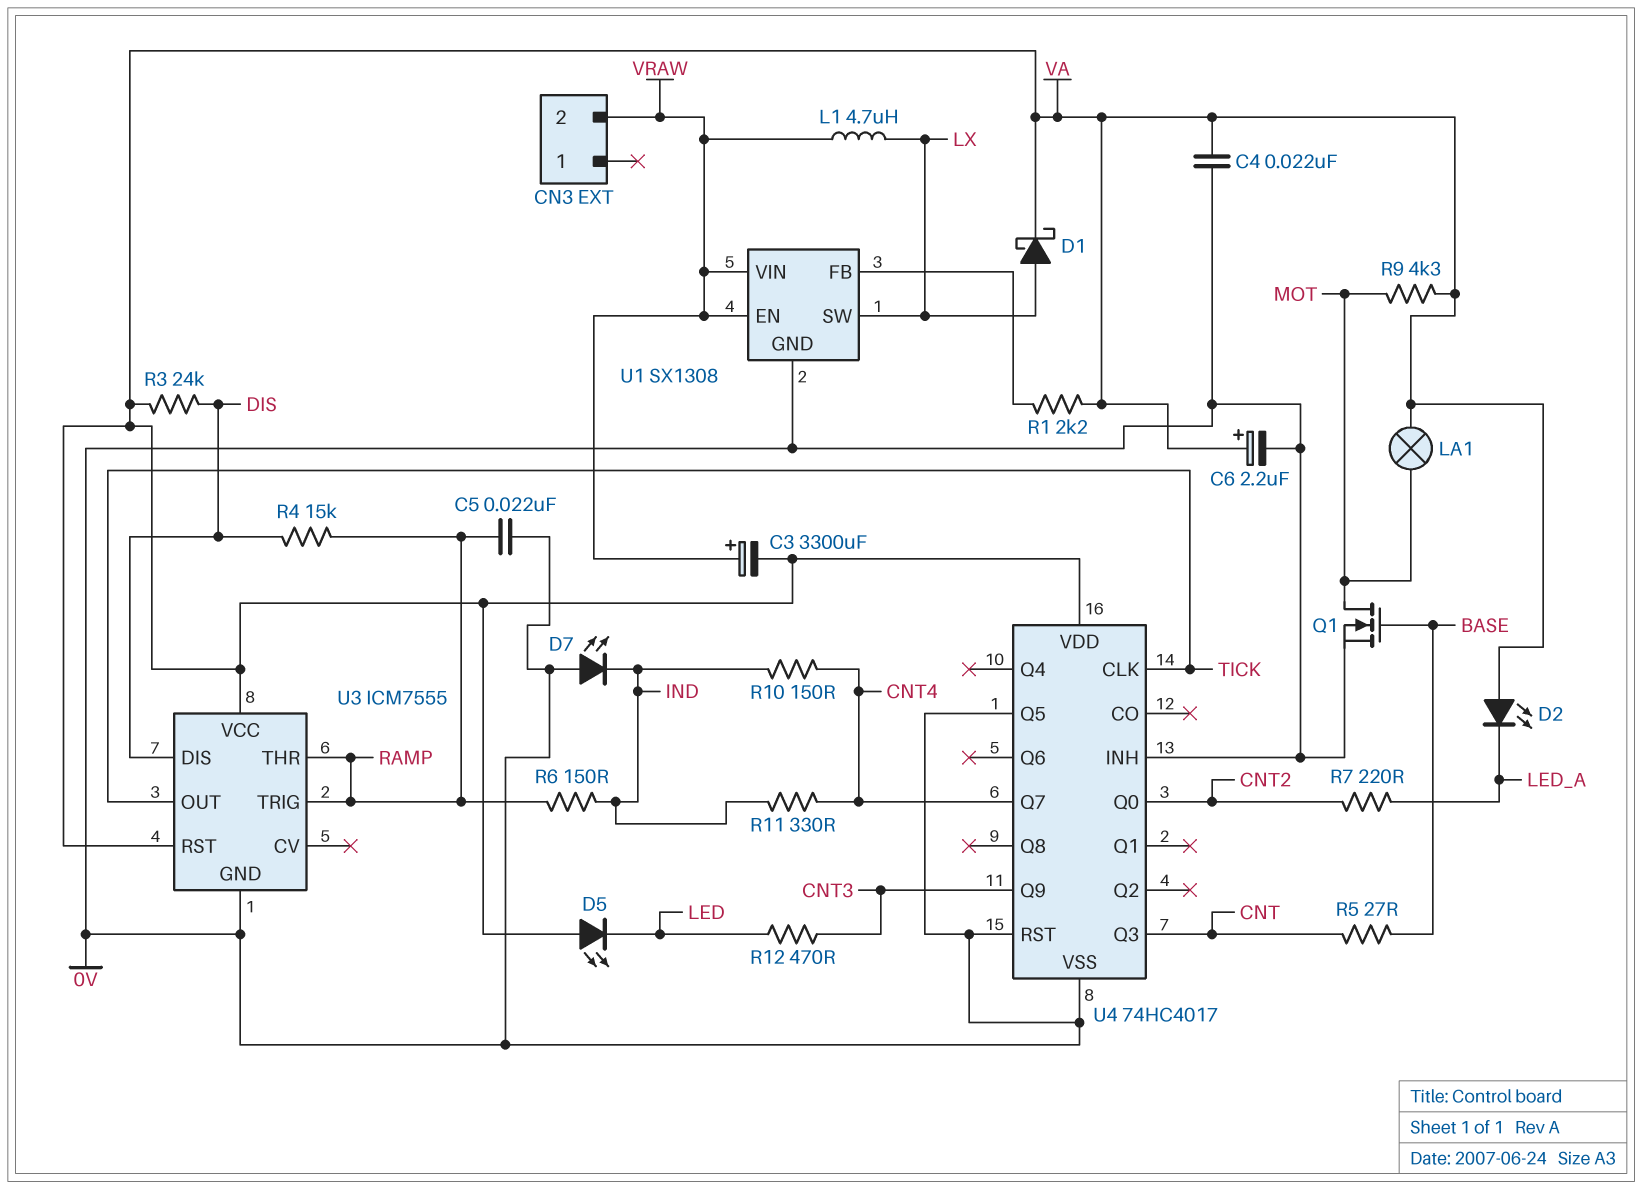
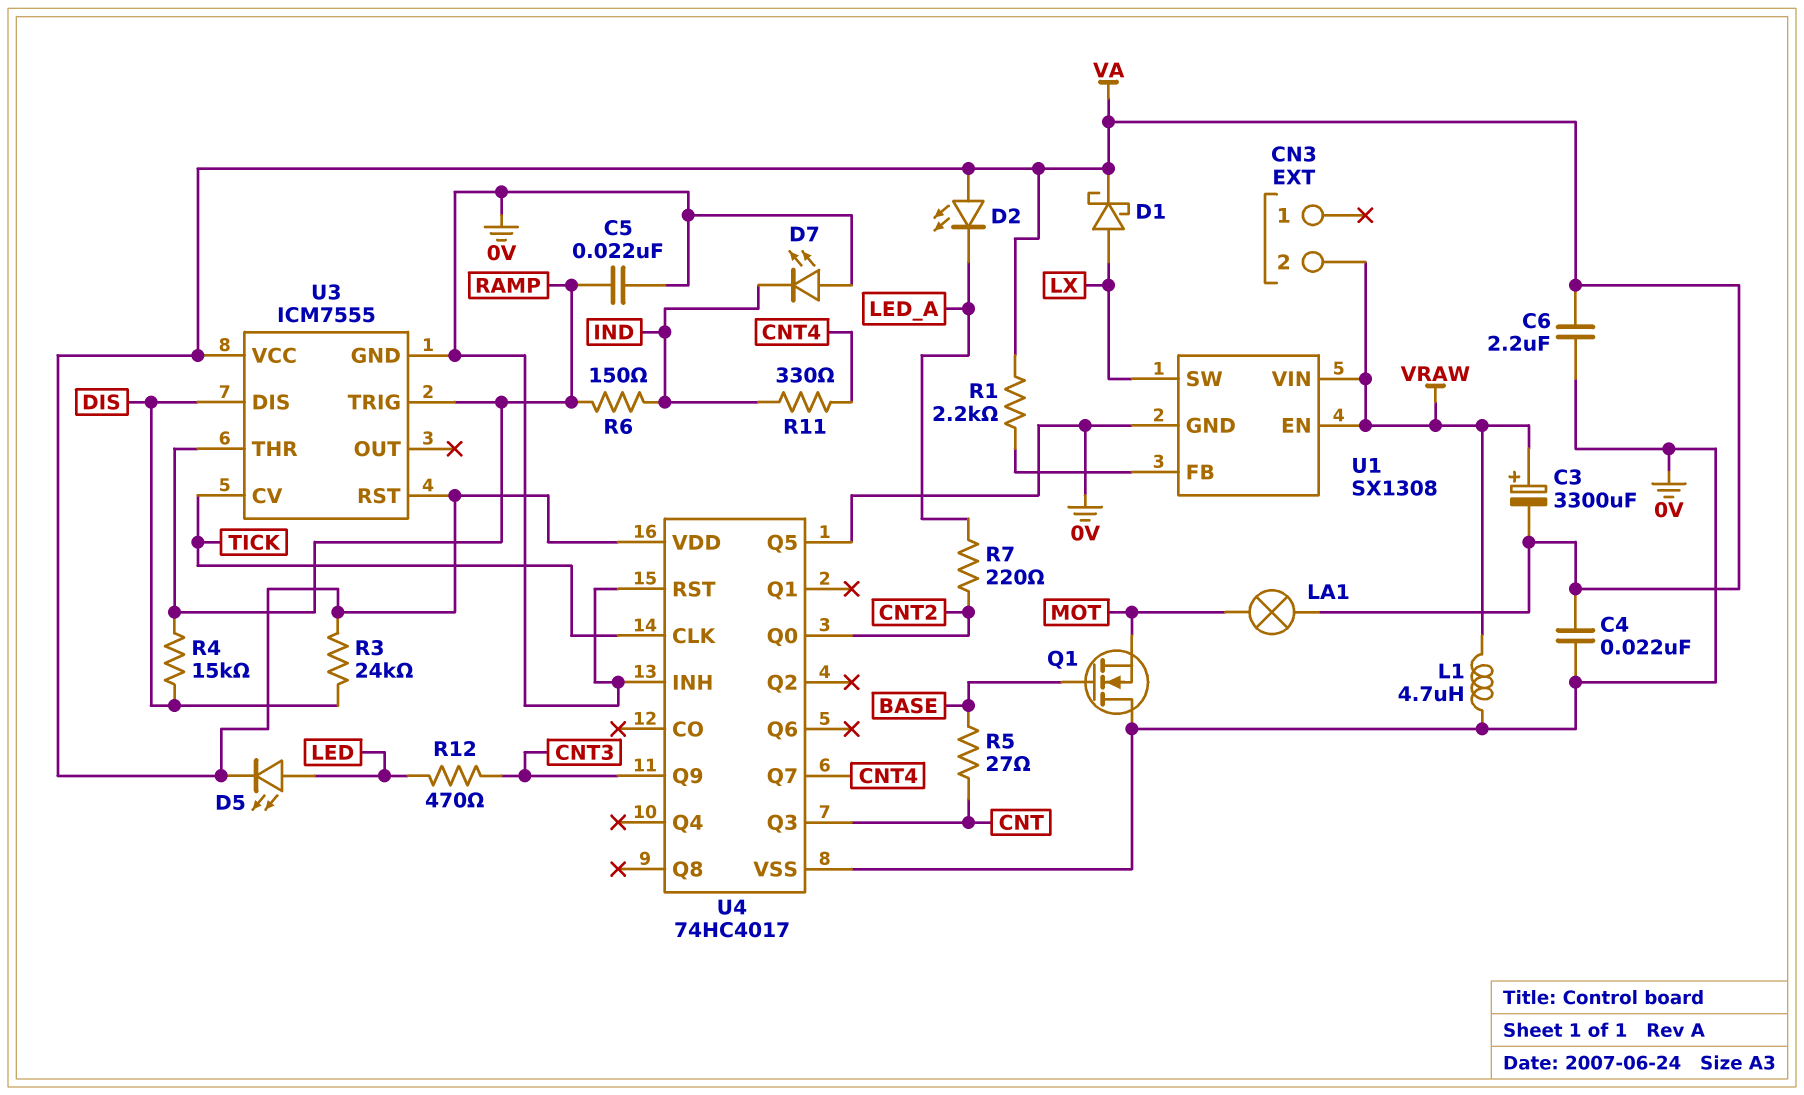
C6: 2.2uF (plus VA, minus 0V) -> 2.2uF (0V, VA)
D5: LED (A VA, K LED) -> LED (A LED, K VA)
L1: 4.7uH (LX, VRAW) -> 4.7uH (0V, VRAW)
Q1: NMOS (G BASE, D MOT, S 0V) -> NMOS (G BASE, D 0V, S MOT)
R9: 4.3k (MOT, VA) -> none
R10: 150 (CNT4, IND) -> none
U3 pin CV: none -> TICK
U3 pin OUT: TICK -> none

